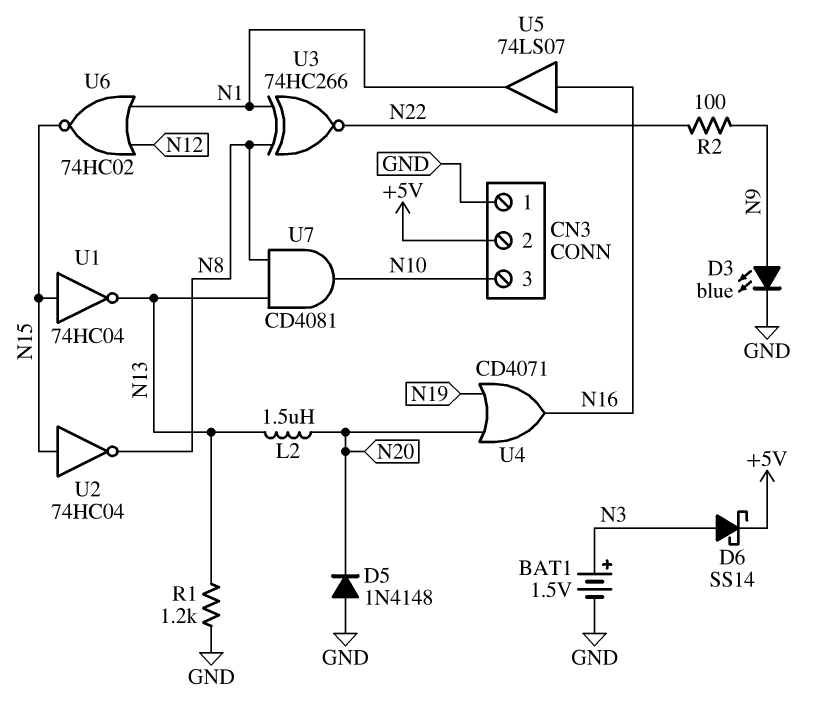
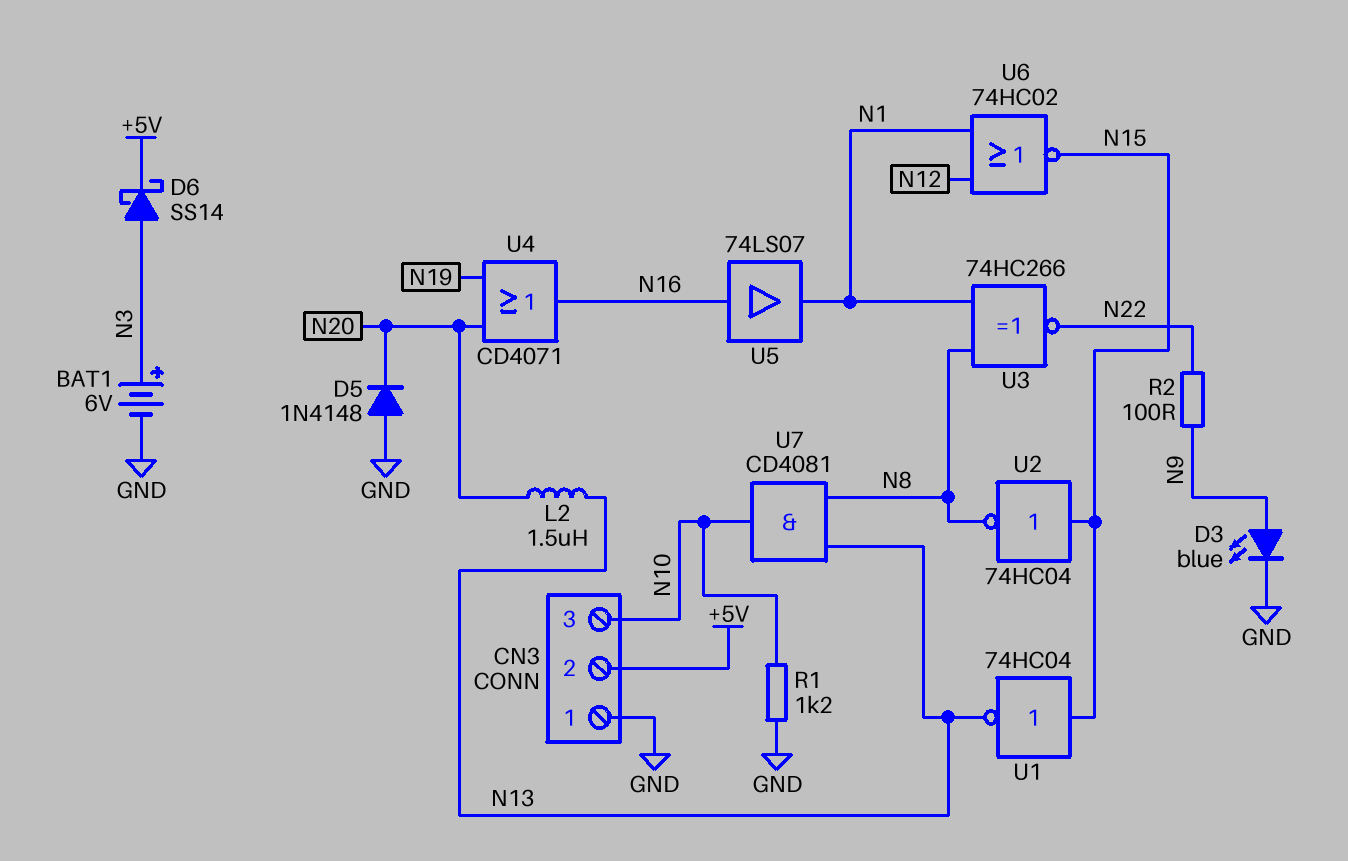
BAT1: 1.5V (plus N3, minus GND) -> 6V (plus N3, minus GND)
R1: 1.2k (GND, N13) -> 1.2k (GND, N10)

